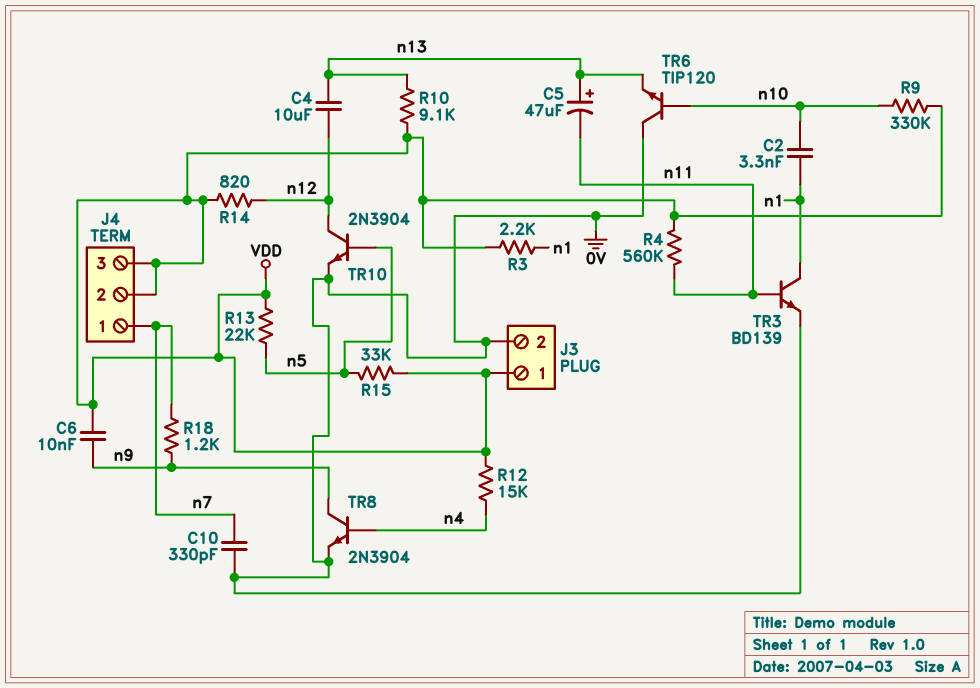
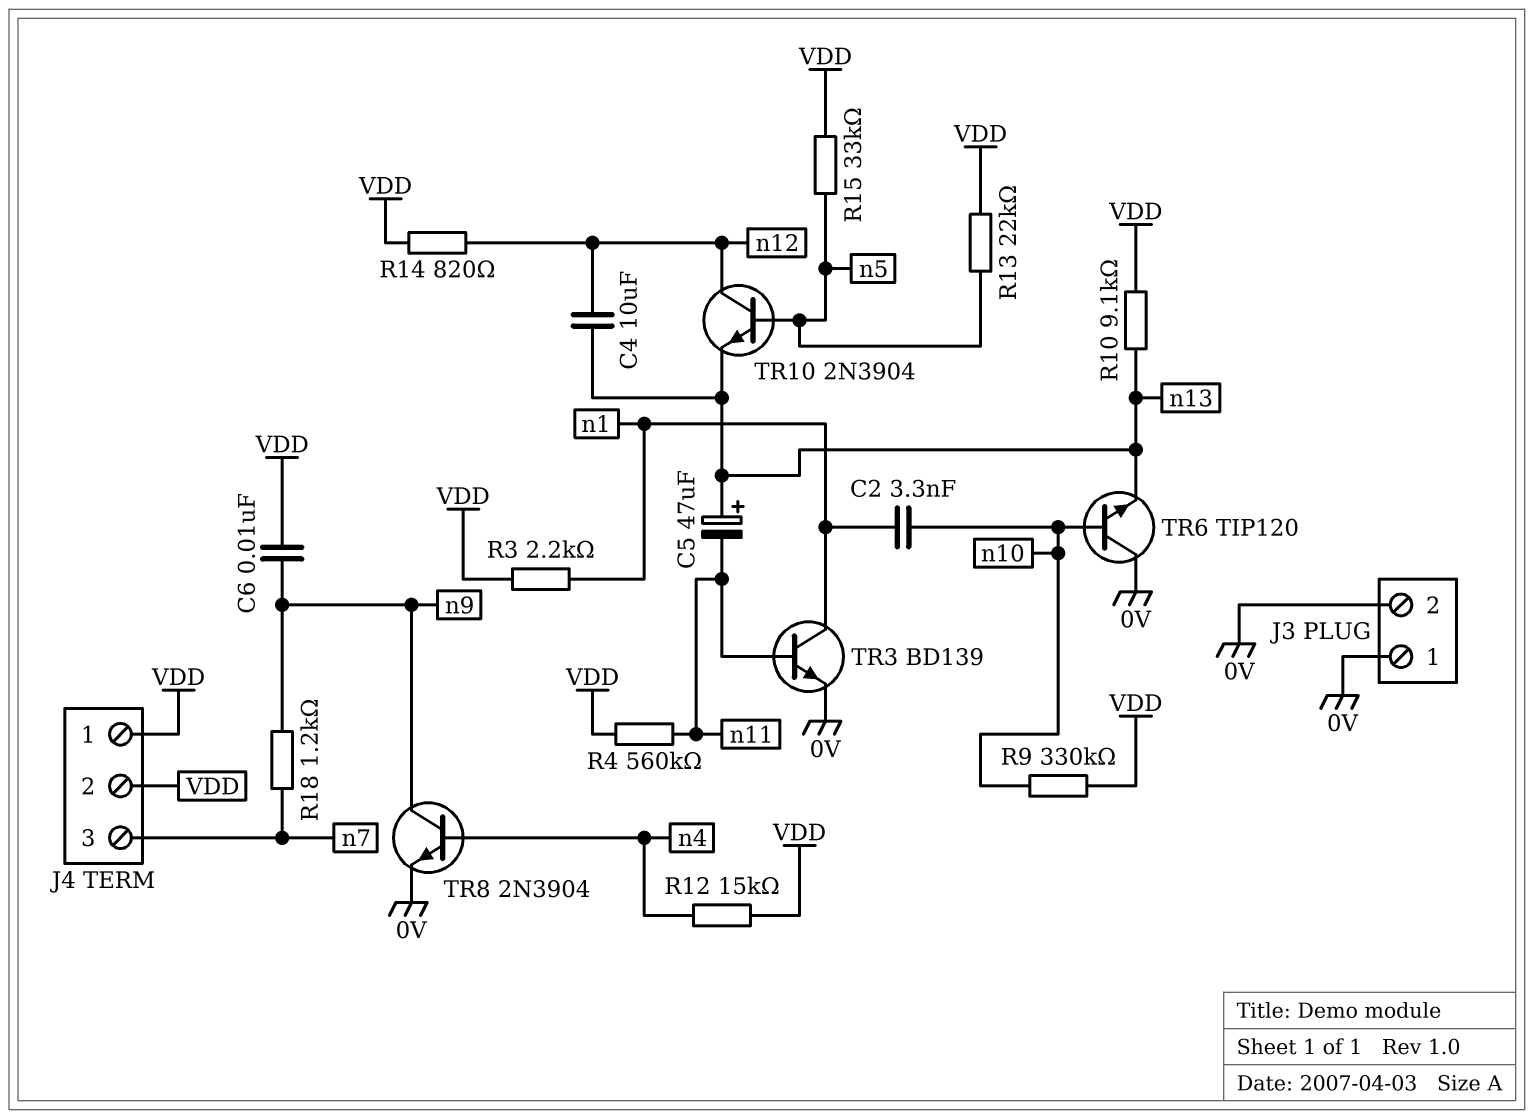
C10: 330pF (0V, n7) -> none
J3 pin 1: VDD -> 0V
J4 pin 1: n7 -> VDD
J4 pin 3: VDD -> n7
TR10: NPN 2N3904 (B n5, C n12, E 0V) -> NPN 2N3904 (B n5, C n12, E n13)

